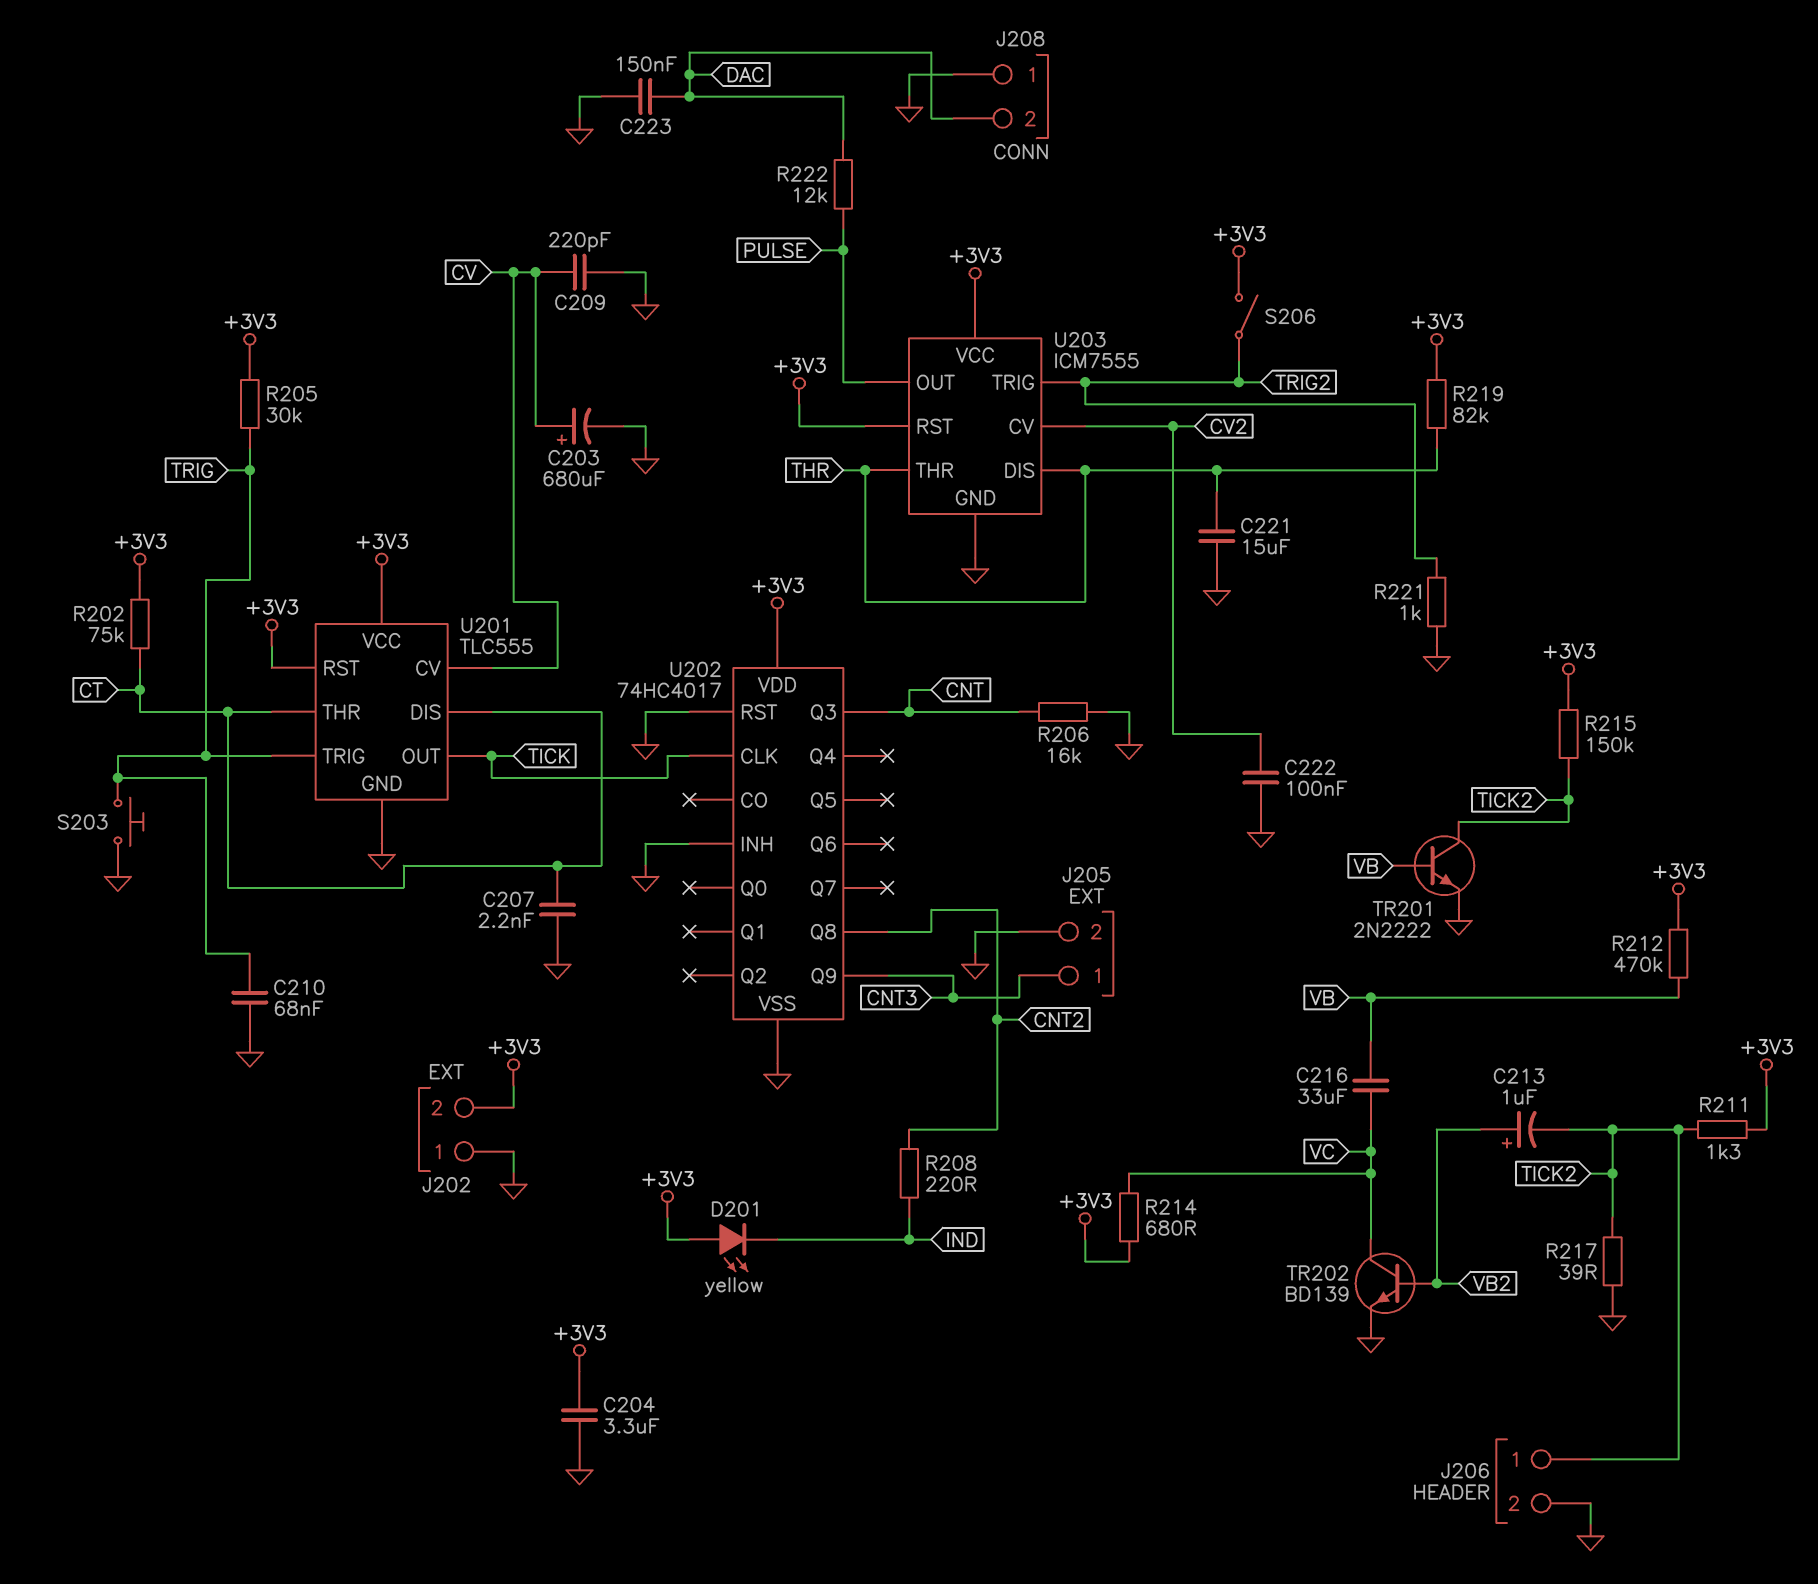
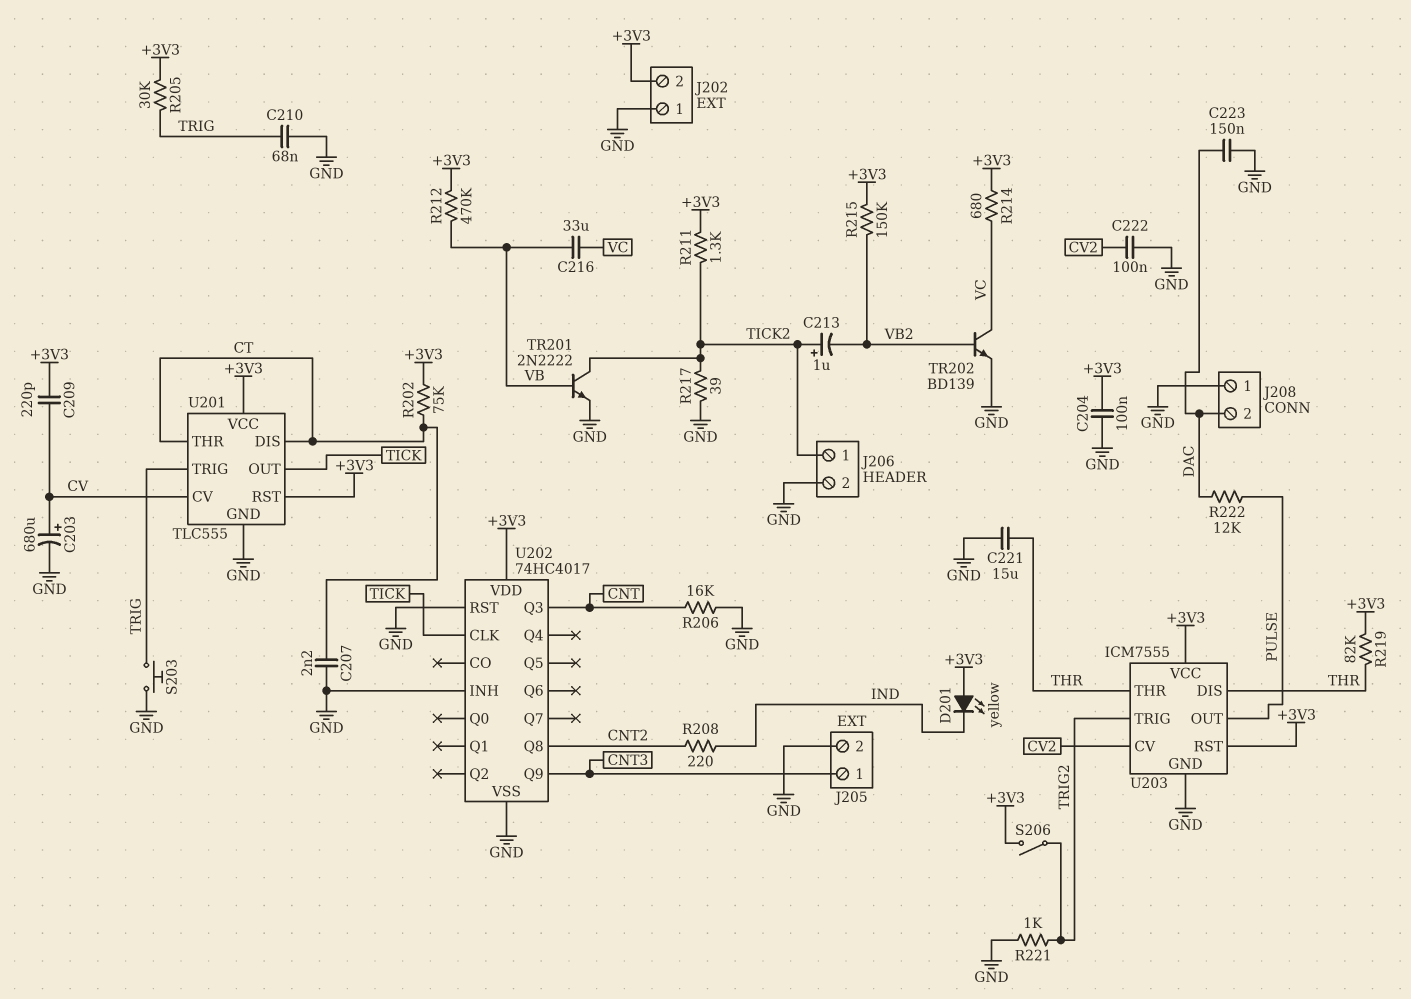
C204: 3.3uF (+3V3, GND) -> 100nF (+3V3, GND)
C209: 220pF (CV, GND) -> 220pF (+3V3, CV)
C213: 1uF (plus VB2, minus TICK2) -> 1uF (plus TICK2, minus VB2)
R215: 150k (+3V3, TICK2) -> 150k (+3V3, VB2)

